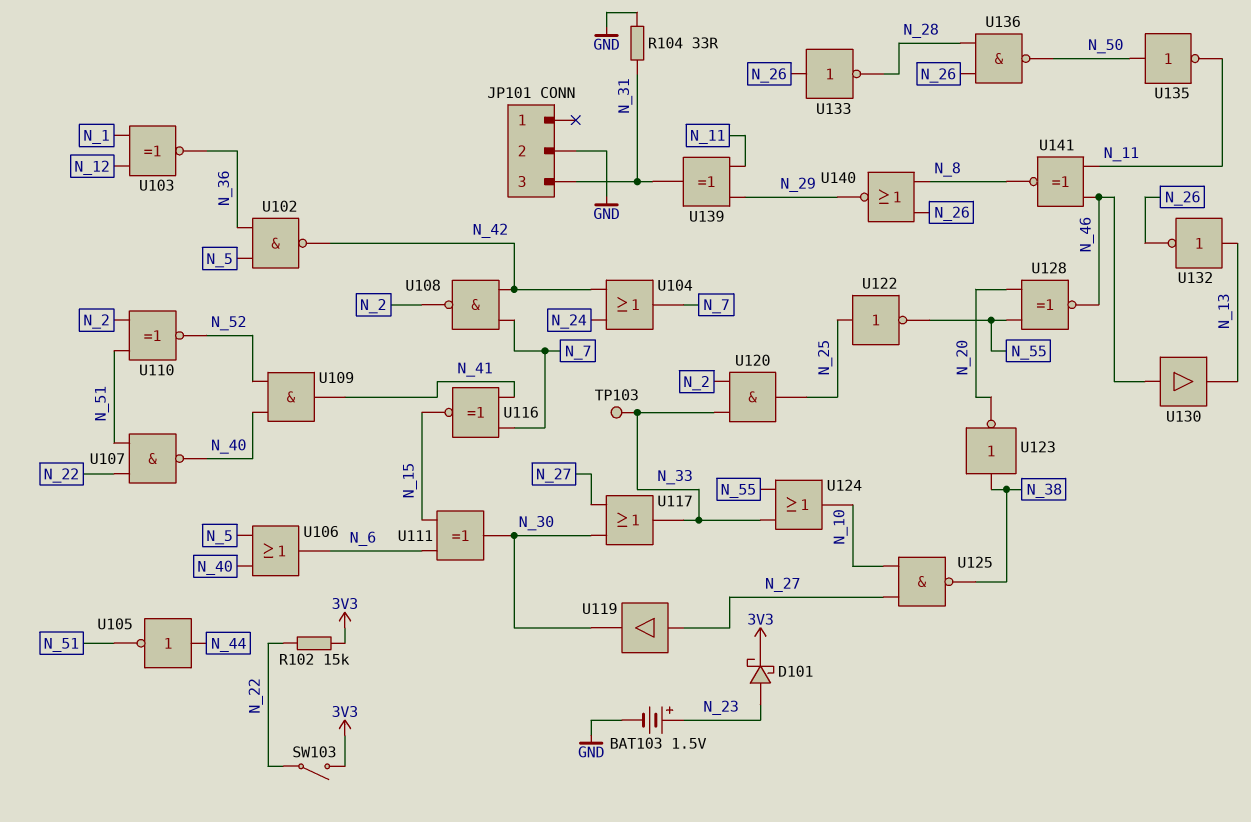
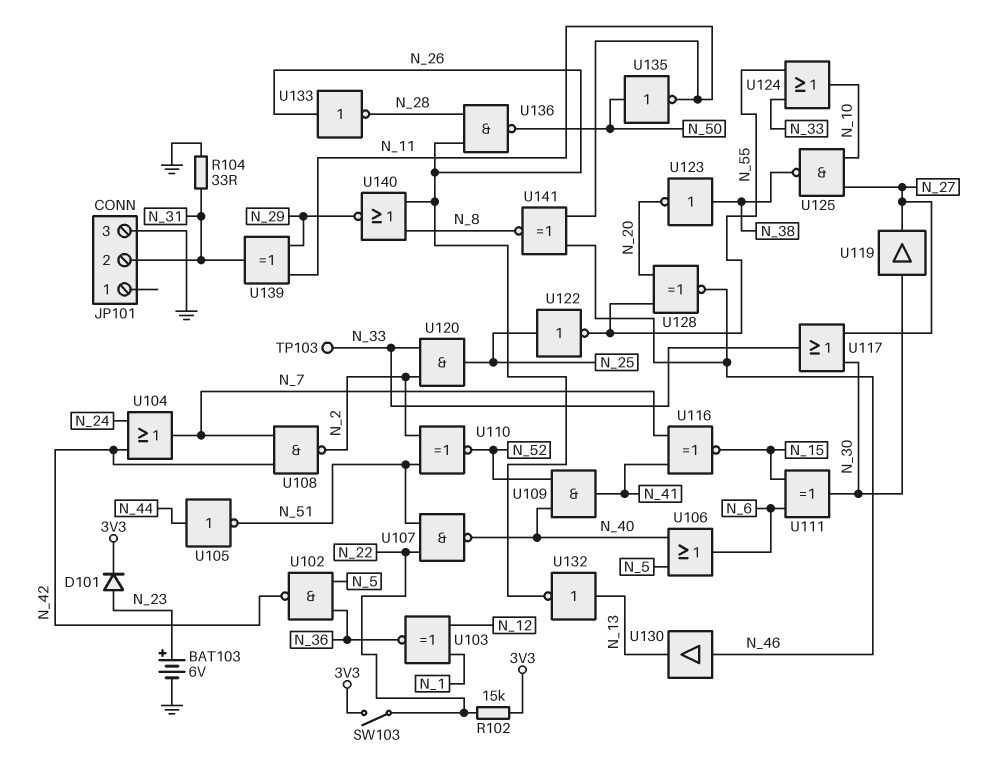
BAT103: 1.5V (plus N_23, minus GND) -> 6V (plus N_23, minus GND)
D101: schottky (A N_23, K 3V3) -> diode (A N_23, K 3V3)
JP101 pin 2: GND -> N_31
JP101 pin 3: N_31 -> GND
U119: buffer (in N_27, out N_30) -> buffer (in N_30, out N_27)

